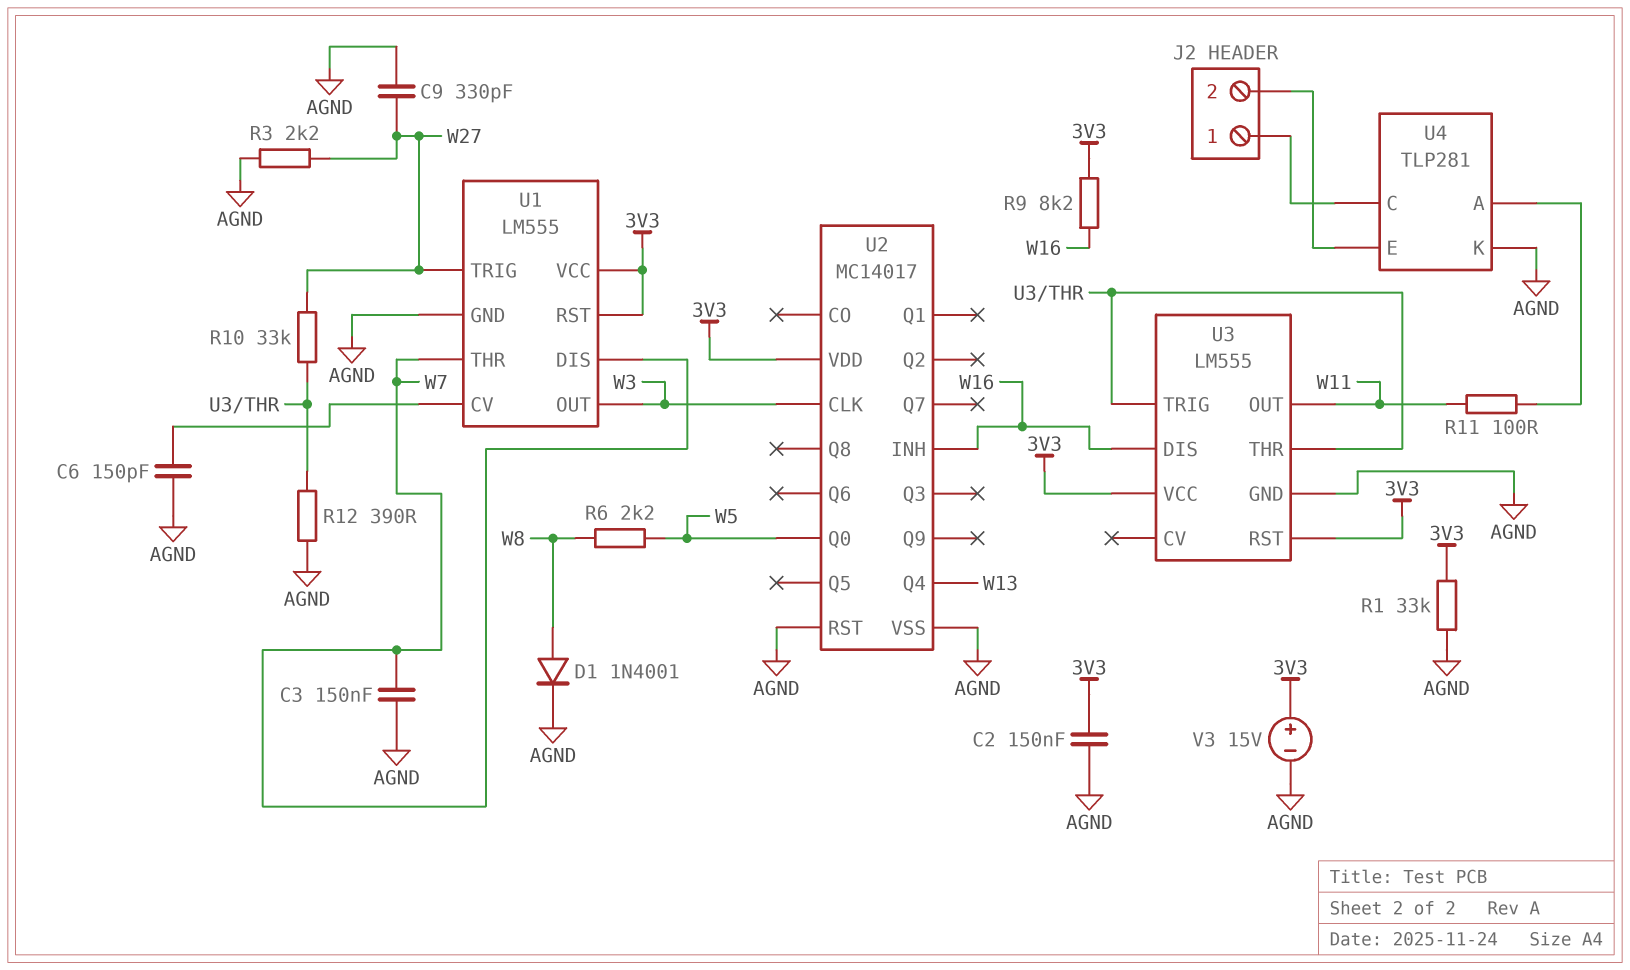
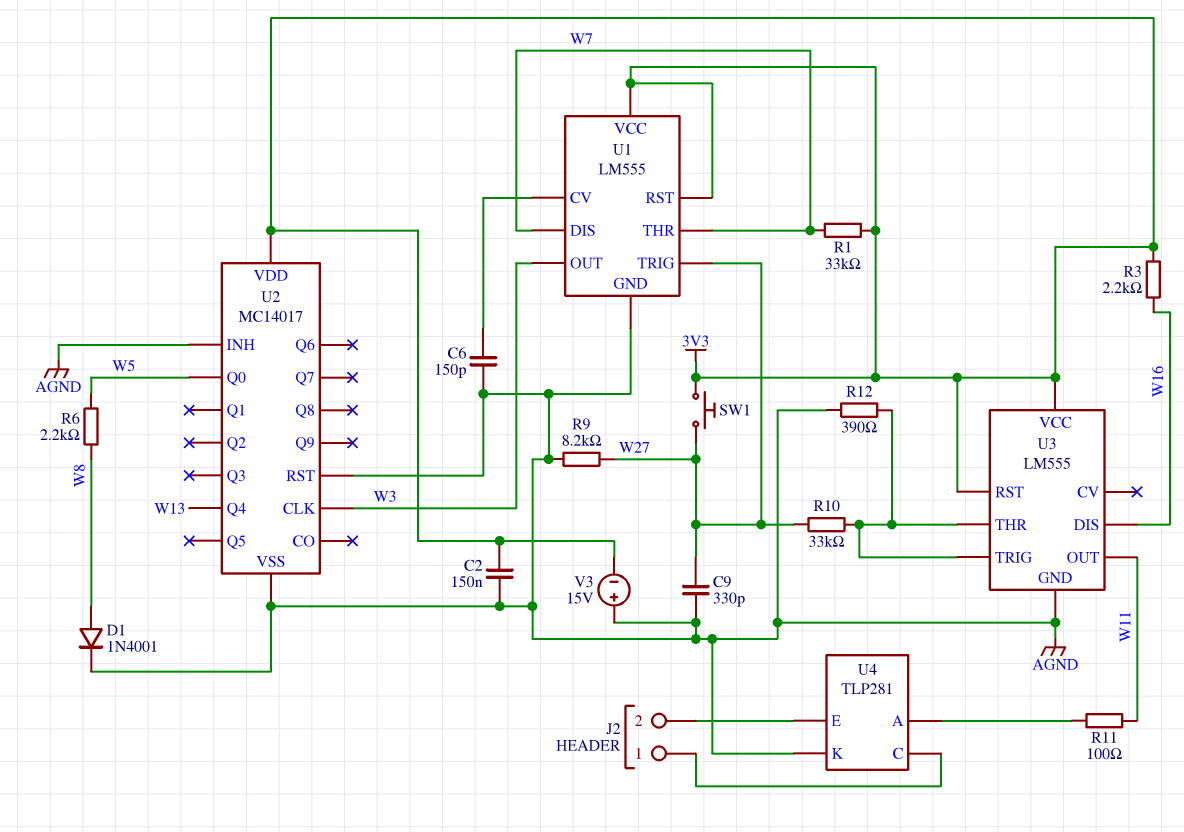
C3: 150nF (AGND, W7) -> none
R1: 33k (3V3, AGND) -> 33k (3V3, W7)
R3: 2.2k (AGND, W27) -> 2.2k (3V3, W16)
R9: 8.2k (3V3, W16) -> 8.2k (AGND, W27)
SW1: none -> button (3V3, W27)
U2 pin INH: W16 -> AGND
V3: 15V (plus 3V3, minus AGND) -> 15V (plus AGND, minus 3V3)

